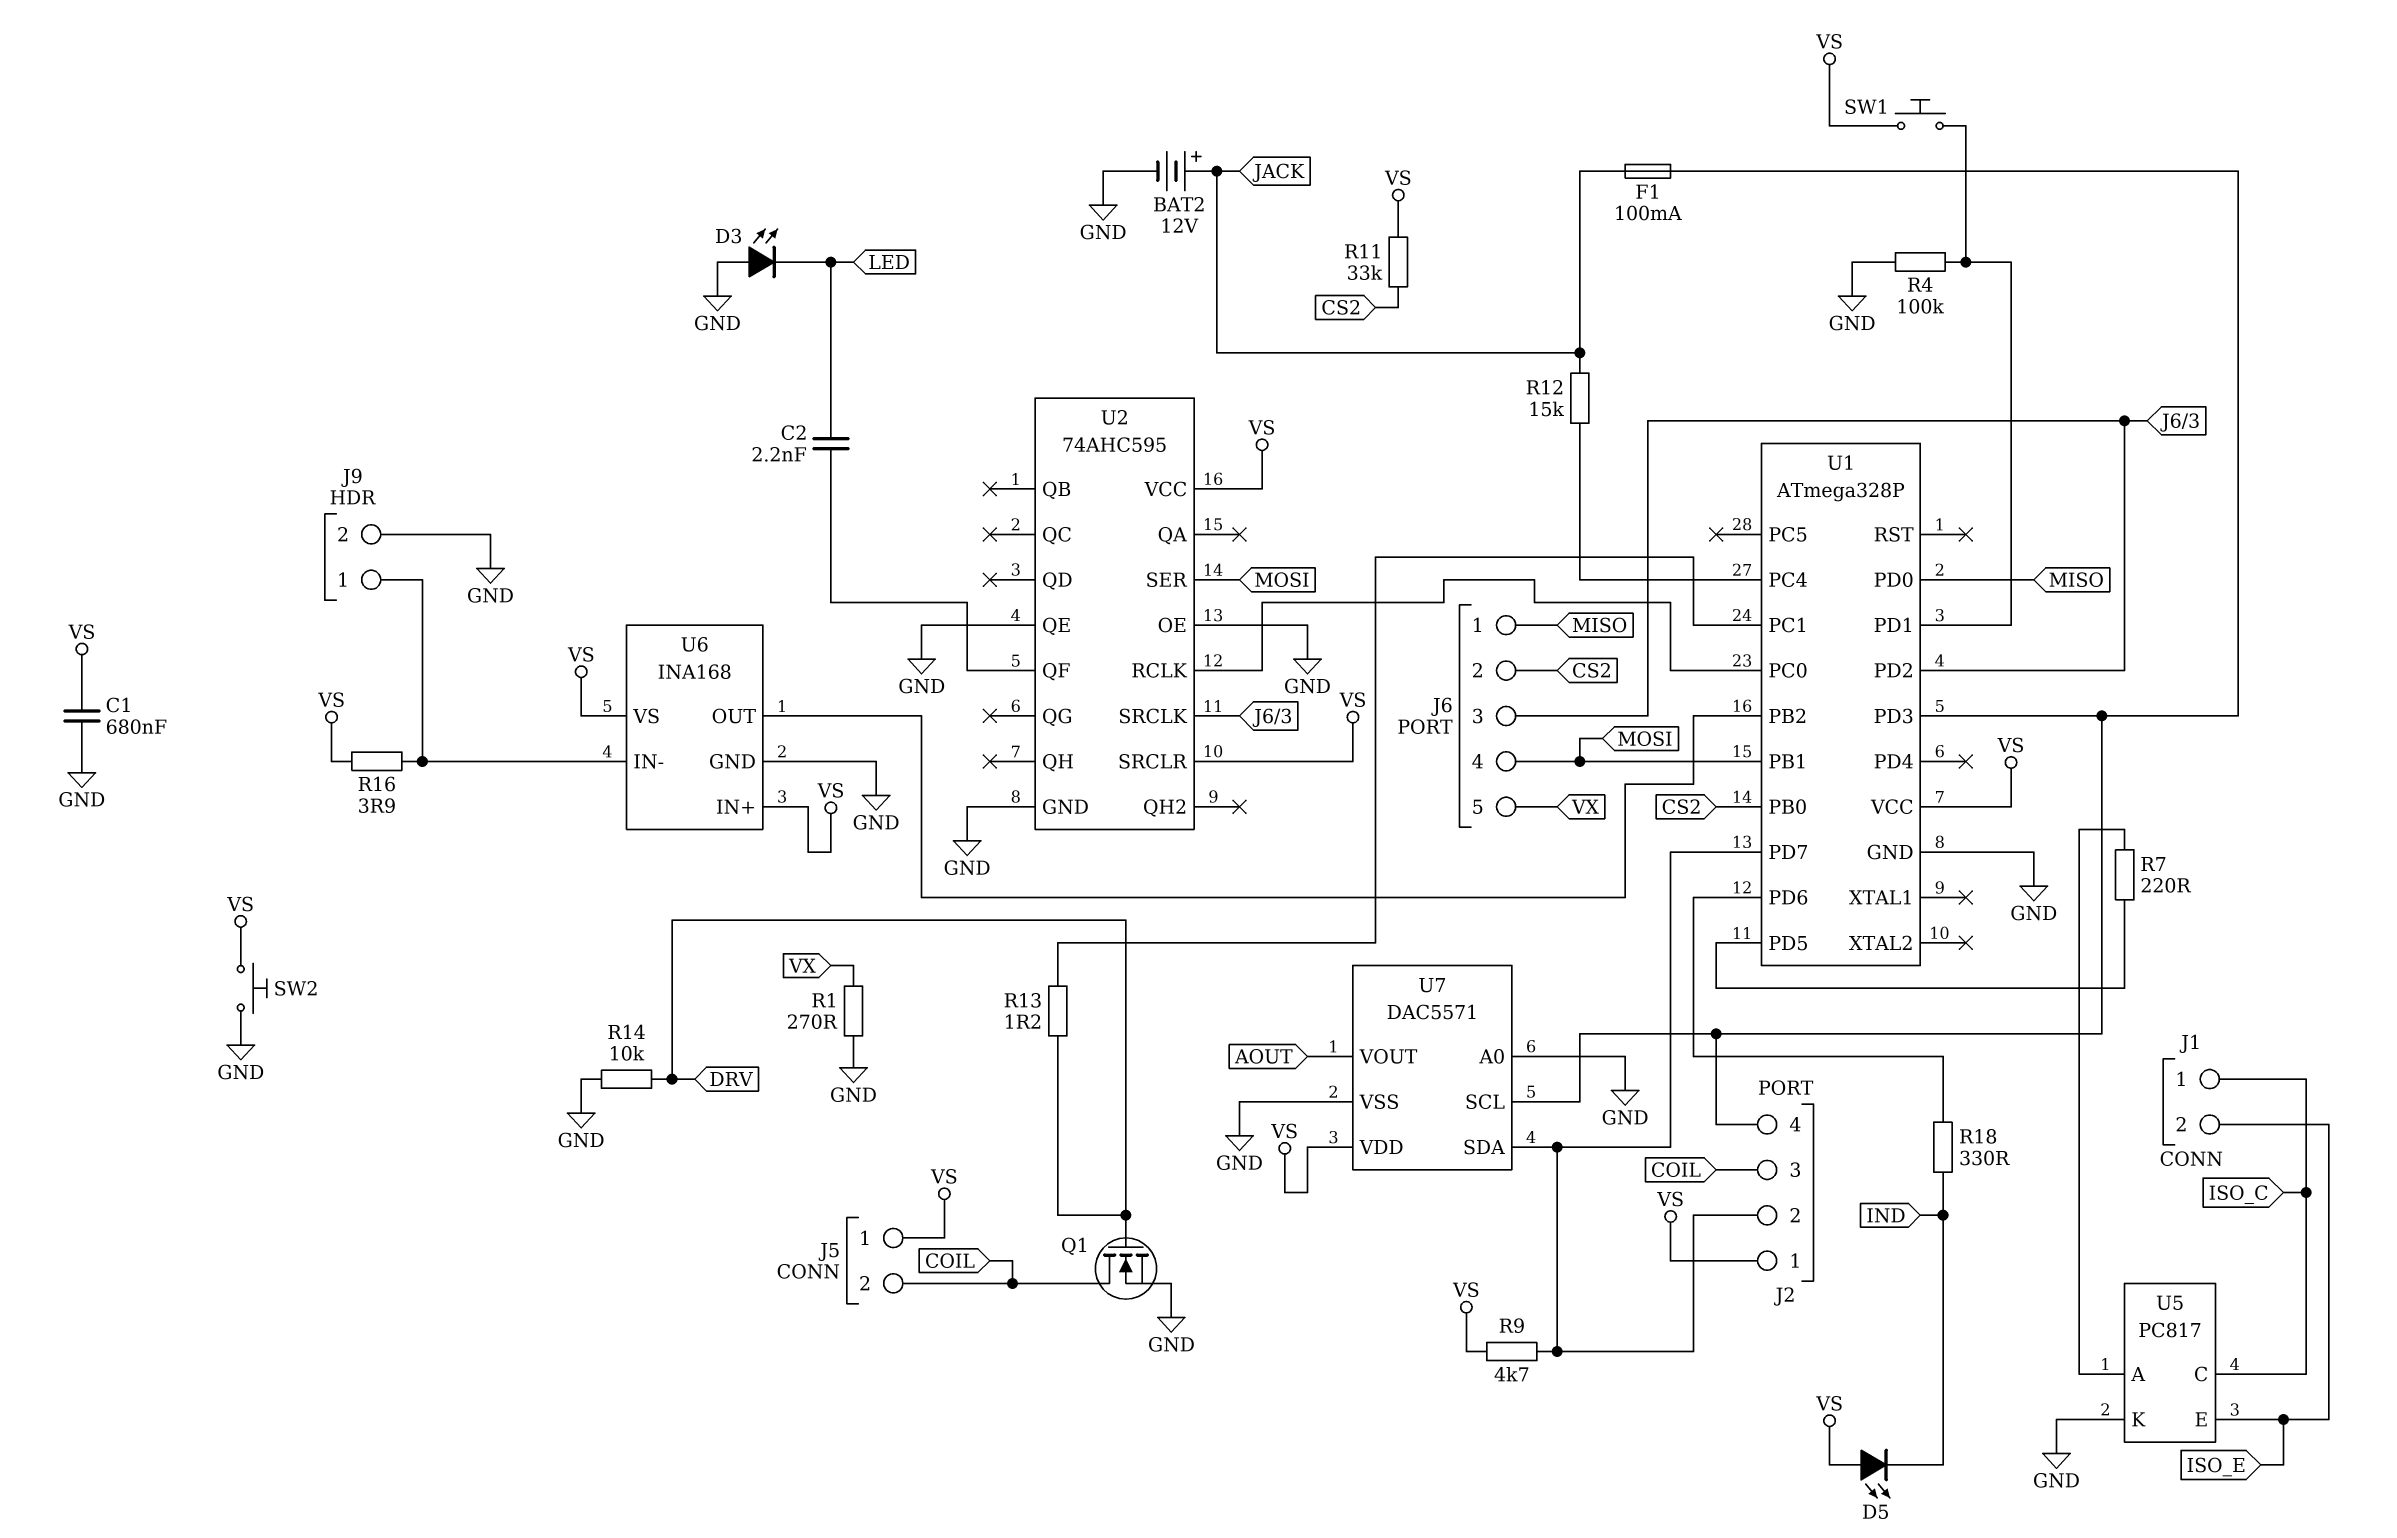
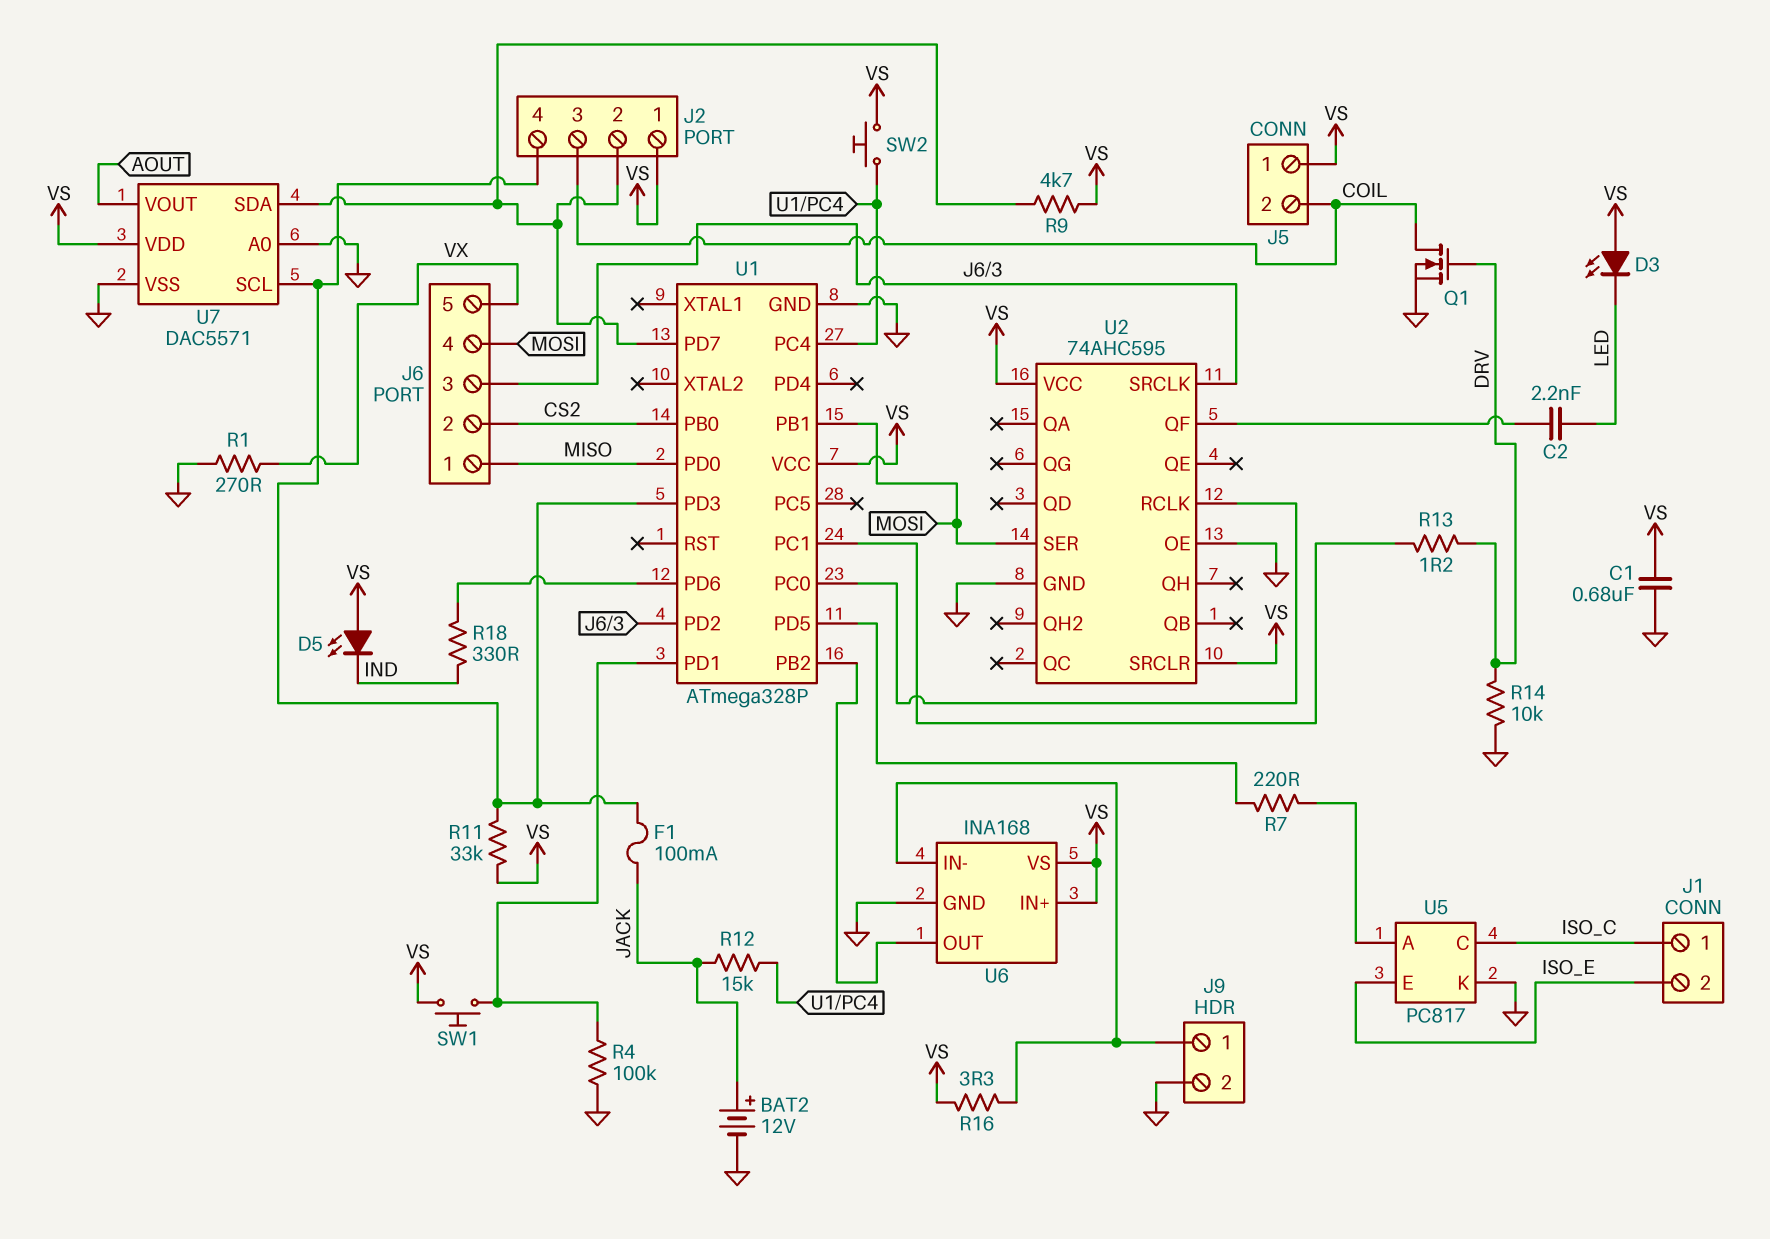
D3: LED (A GND, K LED) -> LED (A VS, K LED)
R11: 33k (CS2, VS) -> 33k (J2/4, VS)
R16: 3.9 (J9/1, VS) -> 3.3 (J9/1, VS)
SW2: button (GND, VS) -> button (U1/PC4, VS)
U2 pin QE: GND -> none

